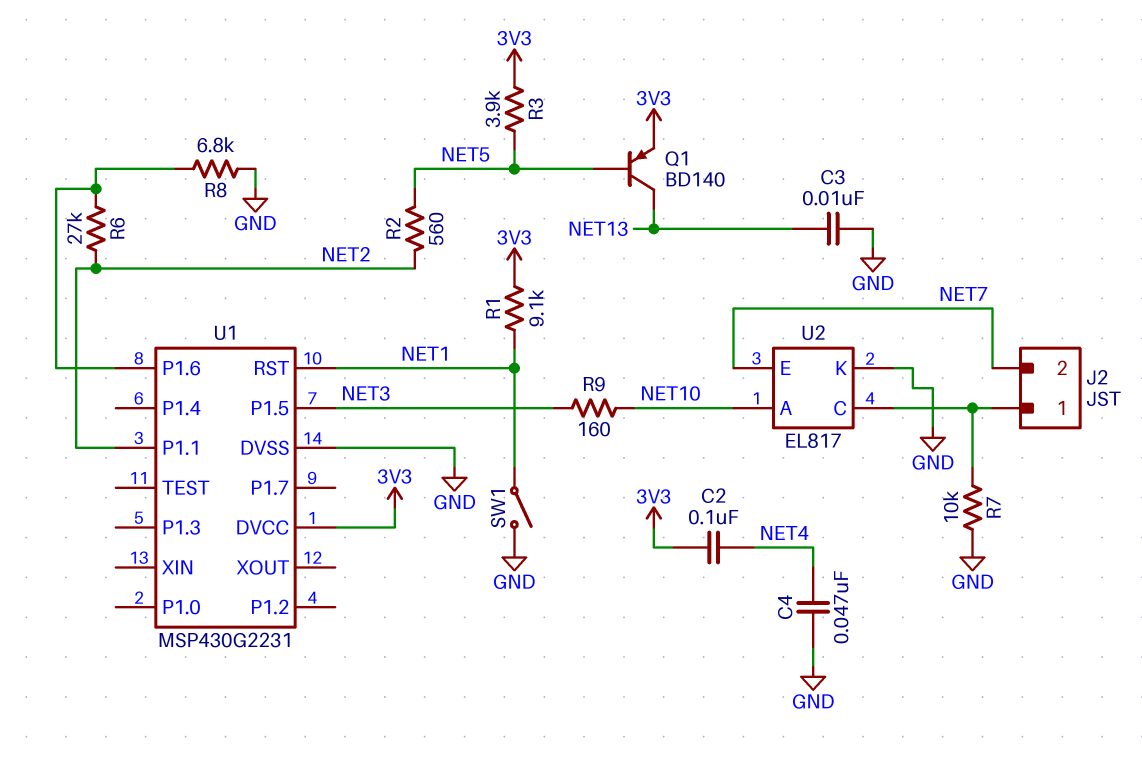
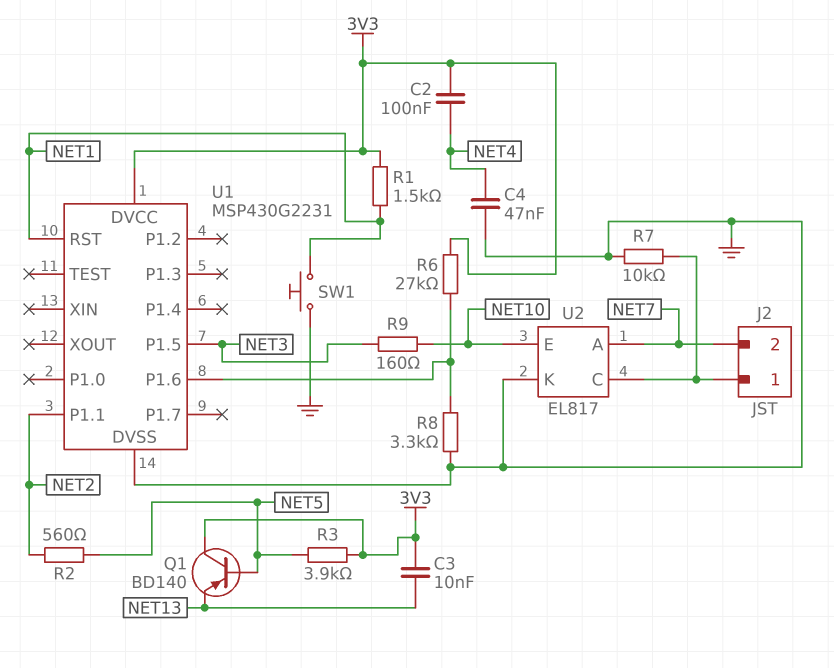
C3: 10nF (GND, NET13) -> 10nF (3V3, NET13)
Q1: PNP BD140 (B NET5, C NET13, E 3V3) -> PNP BD140 (B NET5, C 3V3, E NET13)
R1: 9.1k (3V3, NET1) -> 1.5k (3V3, NET1)
R6: 27k (NET2, U1/P1.6) -> 27k (3V3, U1/P1.6)
R8: 6.8k (GND, U1/P1.6) -> 3.3k (GND, U1/P1.6)
SW1: switch (GND, NET1) -> button (GND, NET1)
U2 pin A: NET10 -> NET7
U2 pin E: NET7 -> NET10

